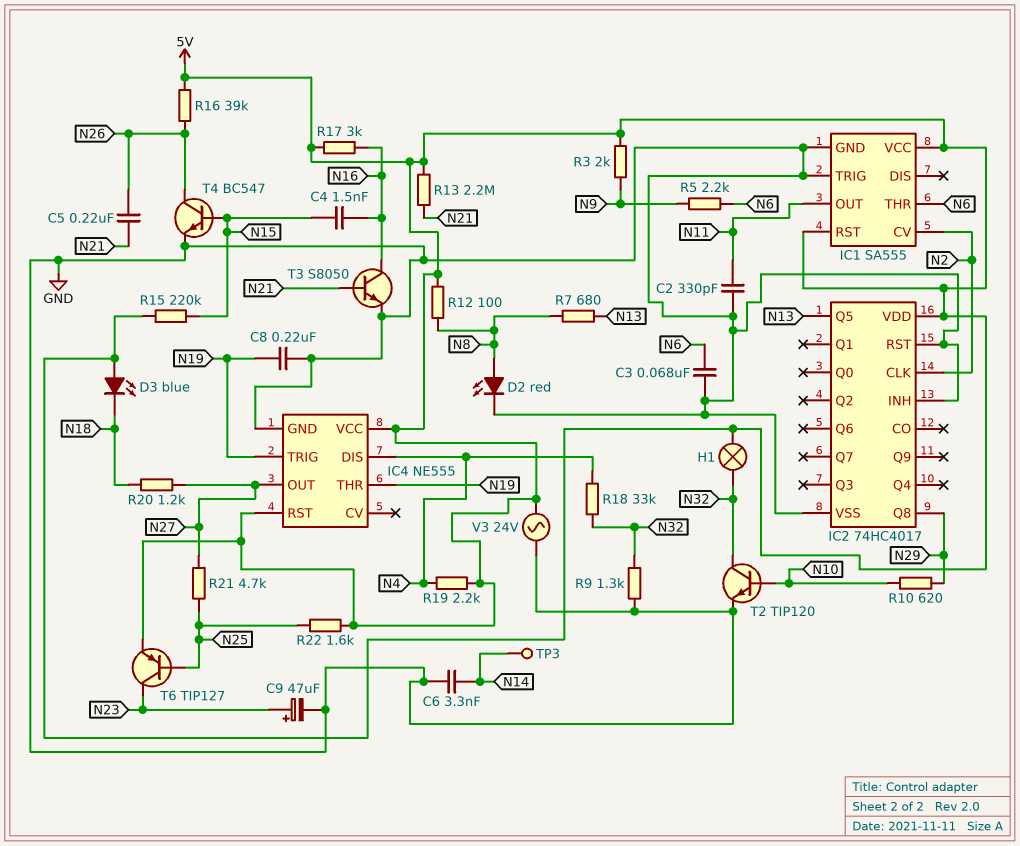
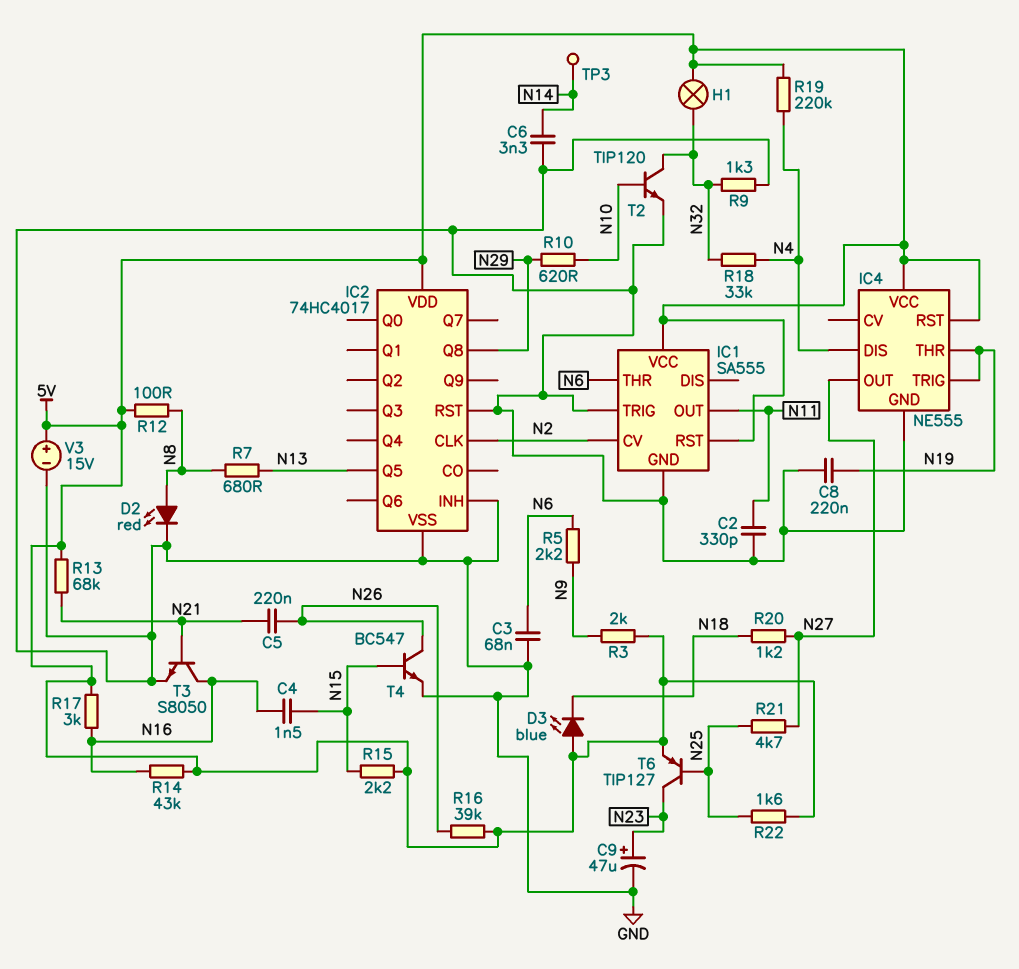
R13: 2.2M (5V, N21) -> 68k (5V, N21)
R14: none -> 43k (5V, N16)
R15: 220k (5V, N15) -> 2.2k (5V, N15)
R19: 2.2k (5V, N4) -> 220k (5V, N4)
V3: AC 24V (5V, GND) -> 15V (plus 5V, minus GND)

